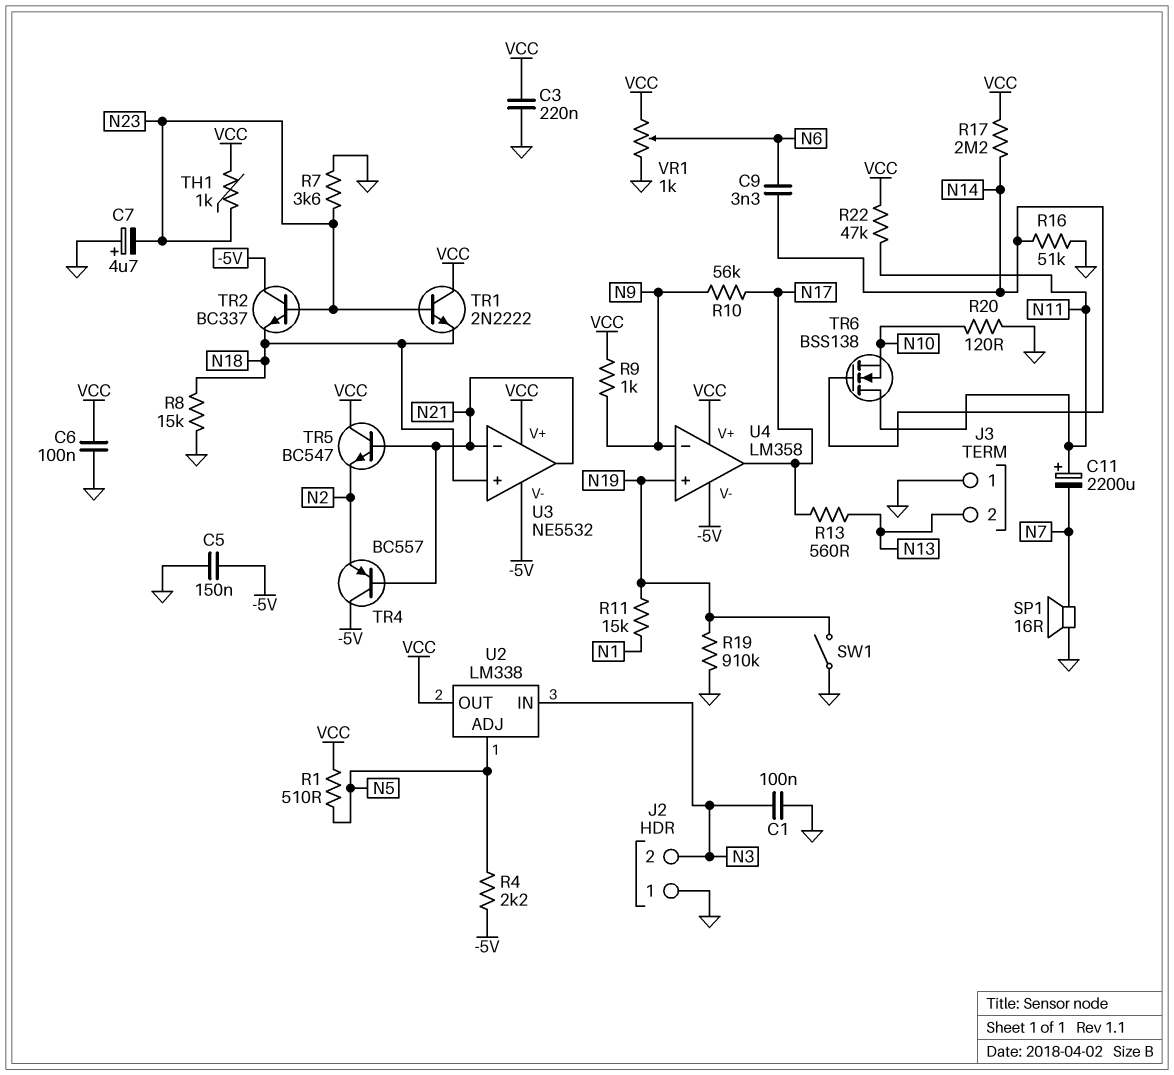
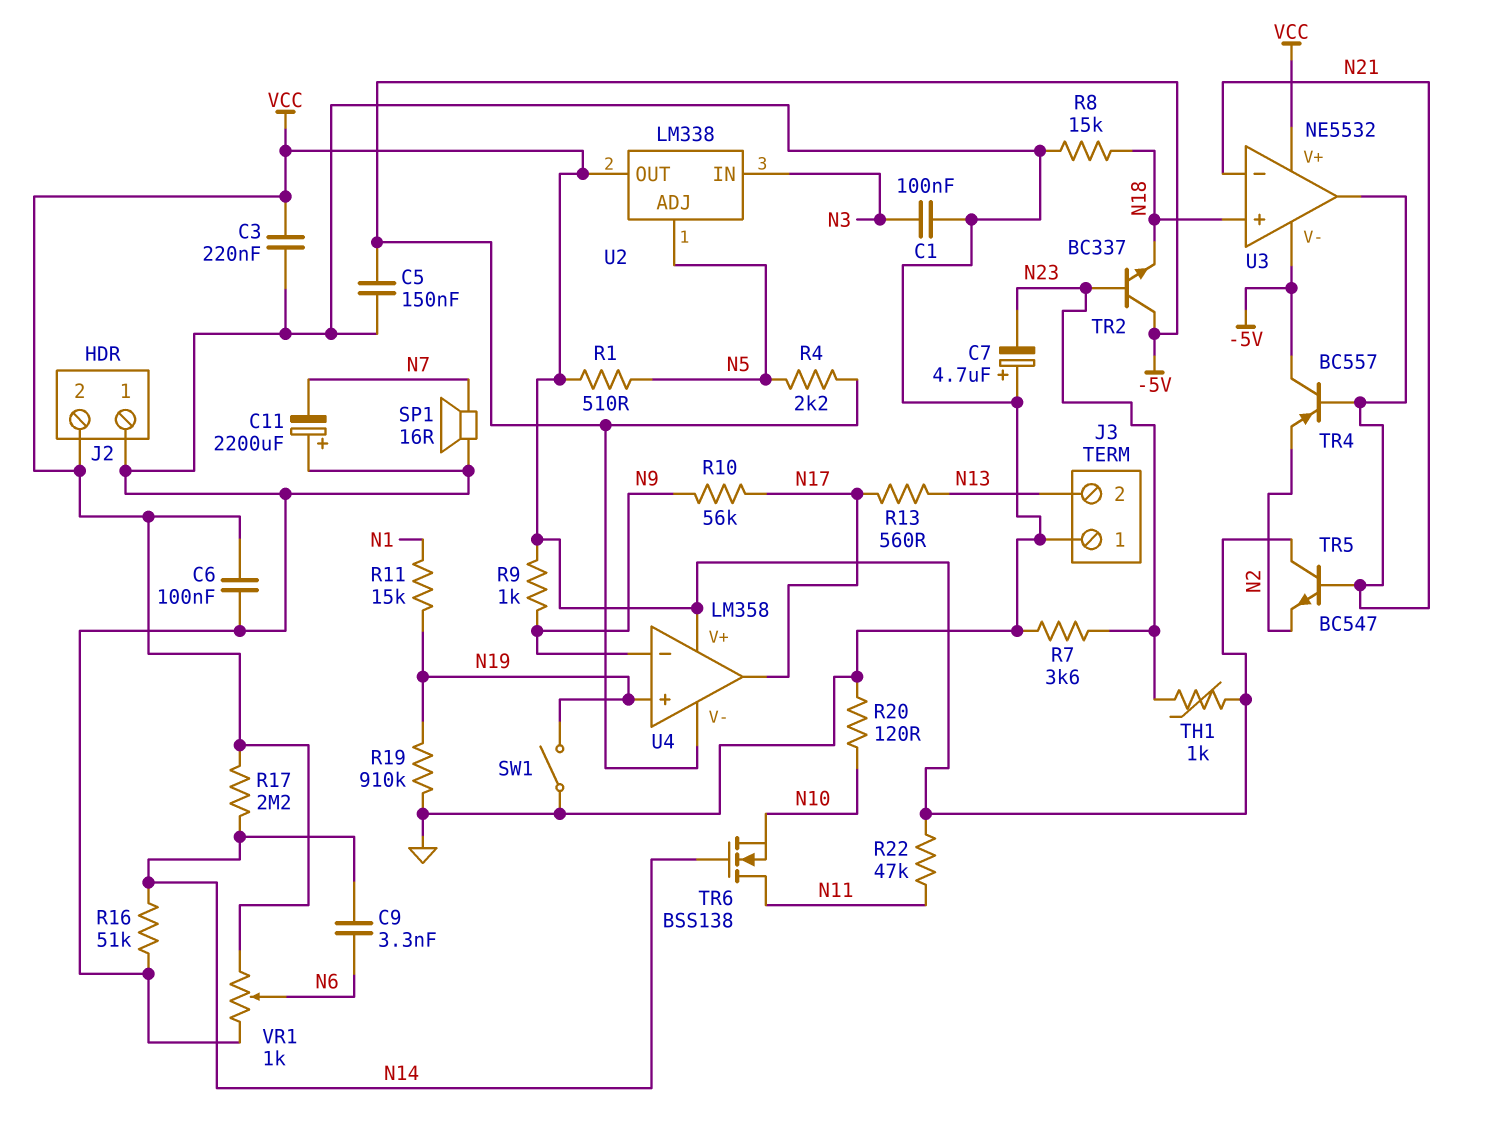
C11: 2200uF (plus N11, minus N7) -> 2200uF (plus GND, minus N7)
J2 pin 2: N3 -> VCC
TR1: NPN 2N2222 (B N23, C VCC, E N18) -> none

